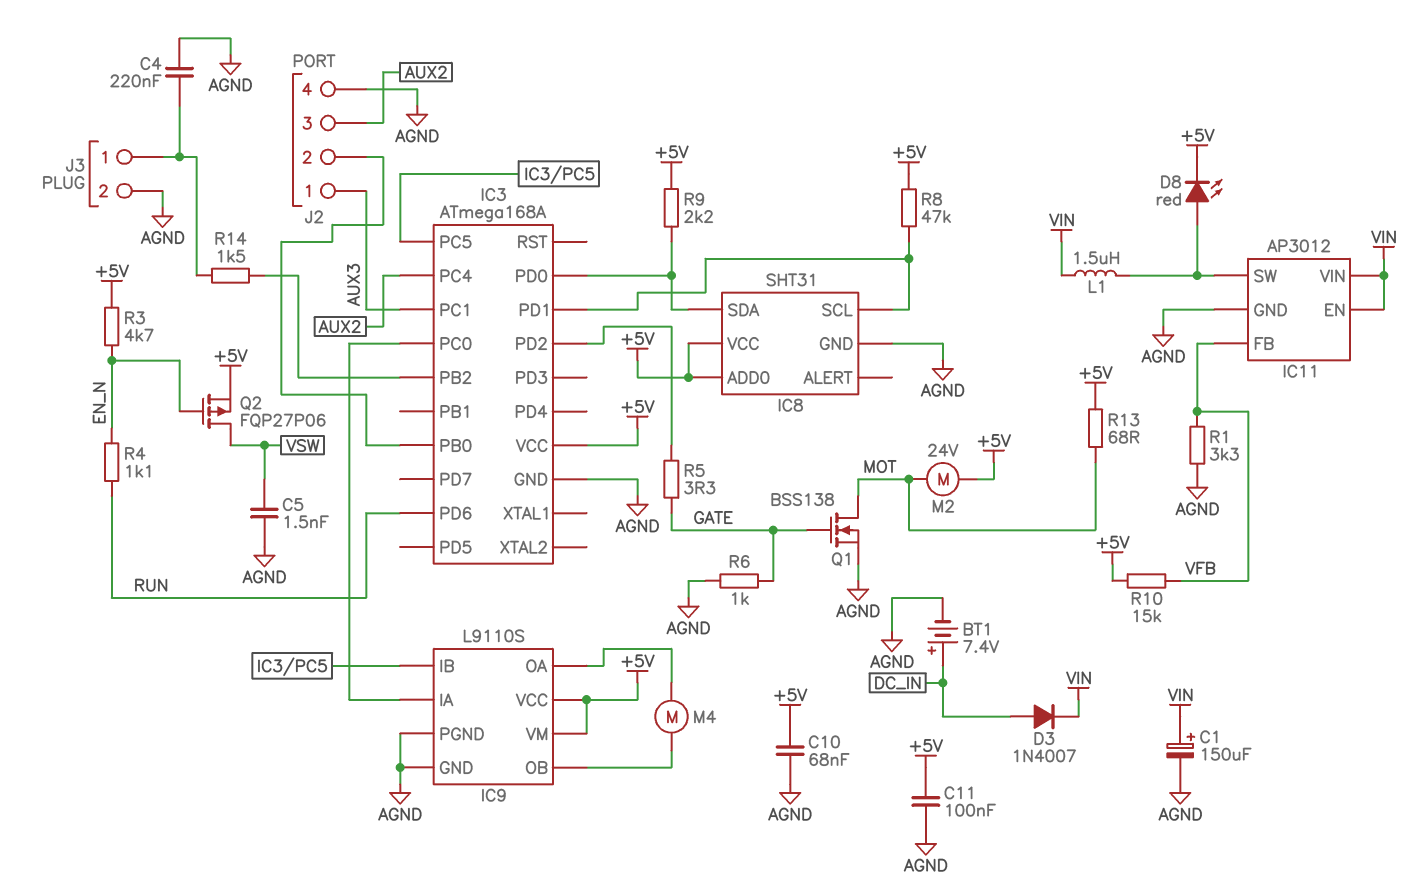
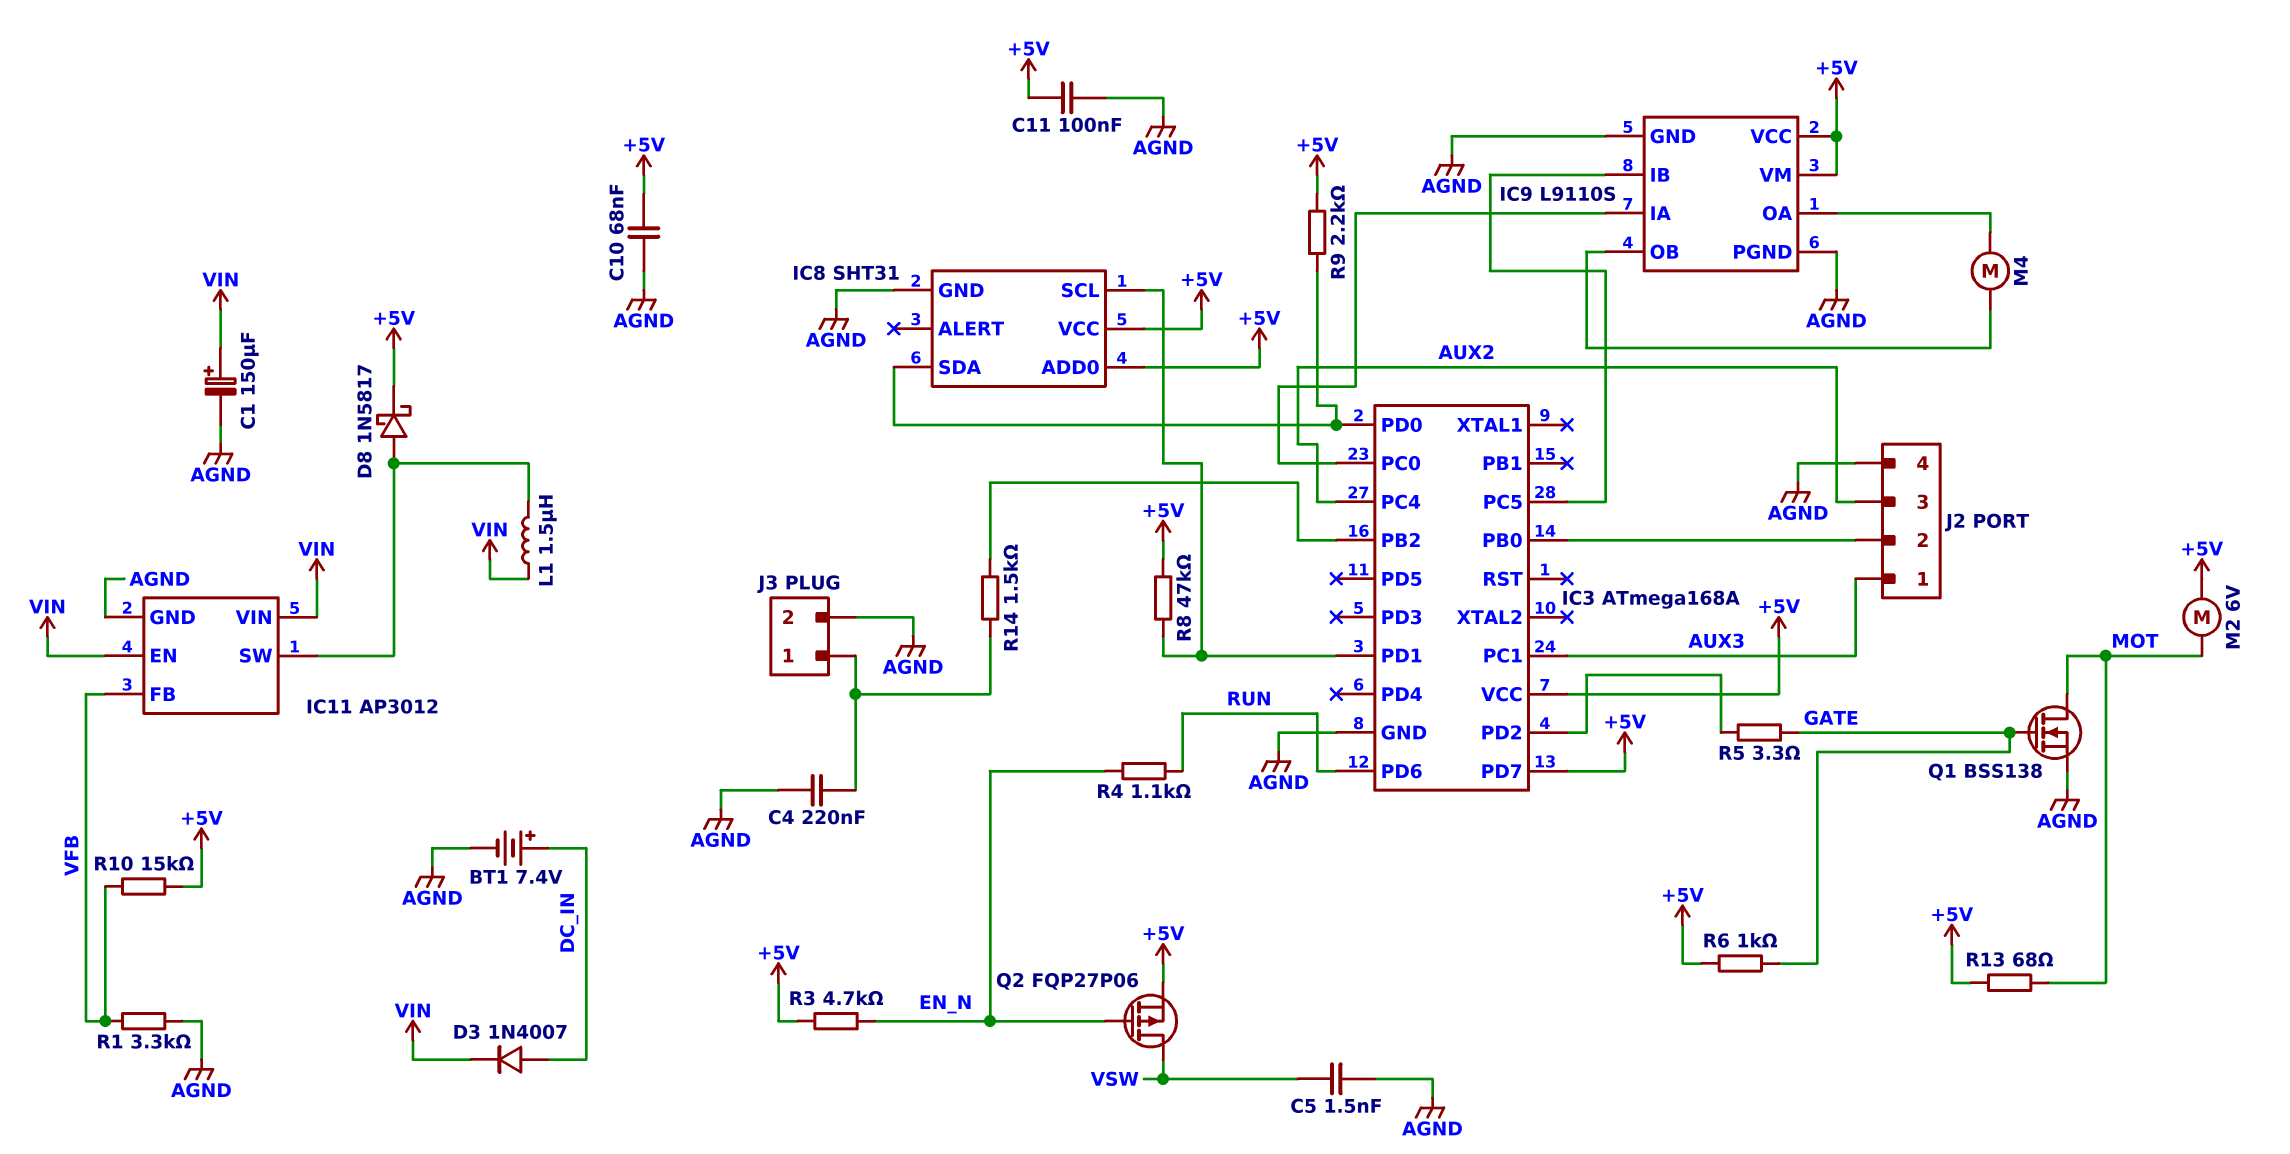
D8: LED red (A IC11/SW, K +5V) -> schottky 1N5817 (A IC11/SW, K +5V)
IC3 pin PD7: none -> +5V
M2: motor 24V (+5V, MOT) -> motor 6V (+5V, MOT)
R6: 1k (AGND, GATE) -> 1k (+5V, GATE)

